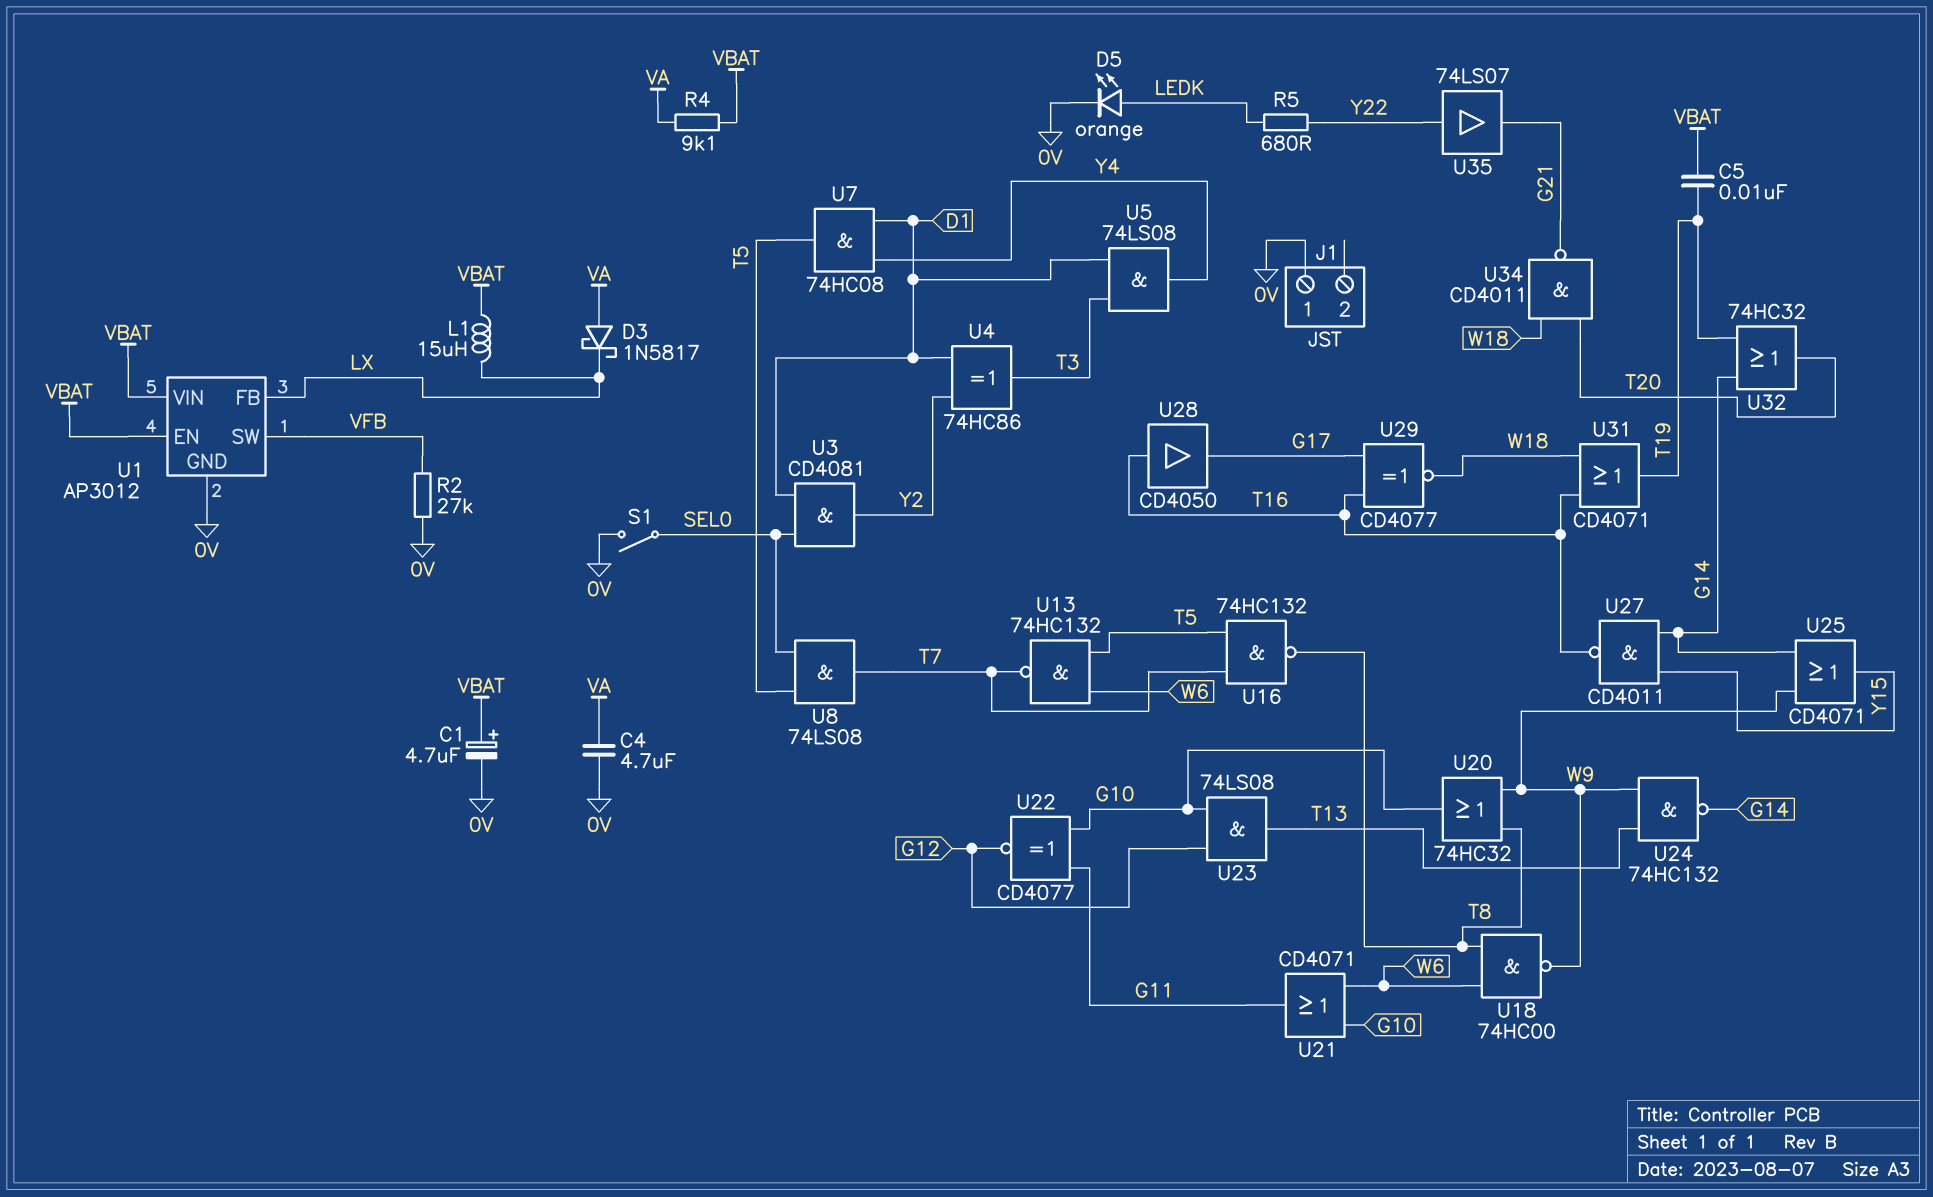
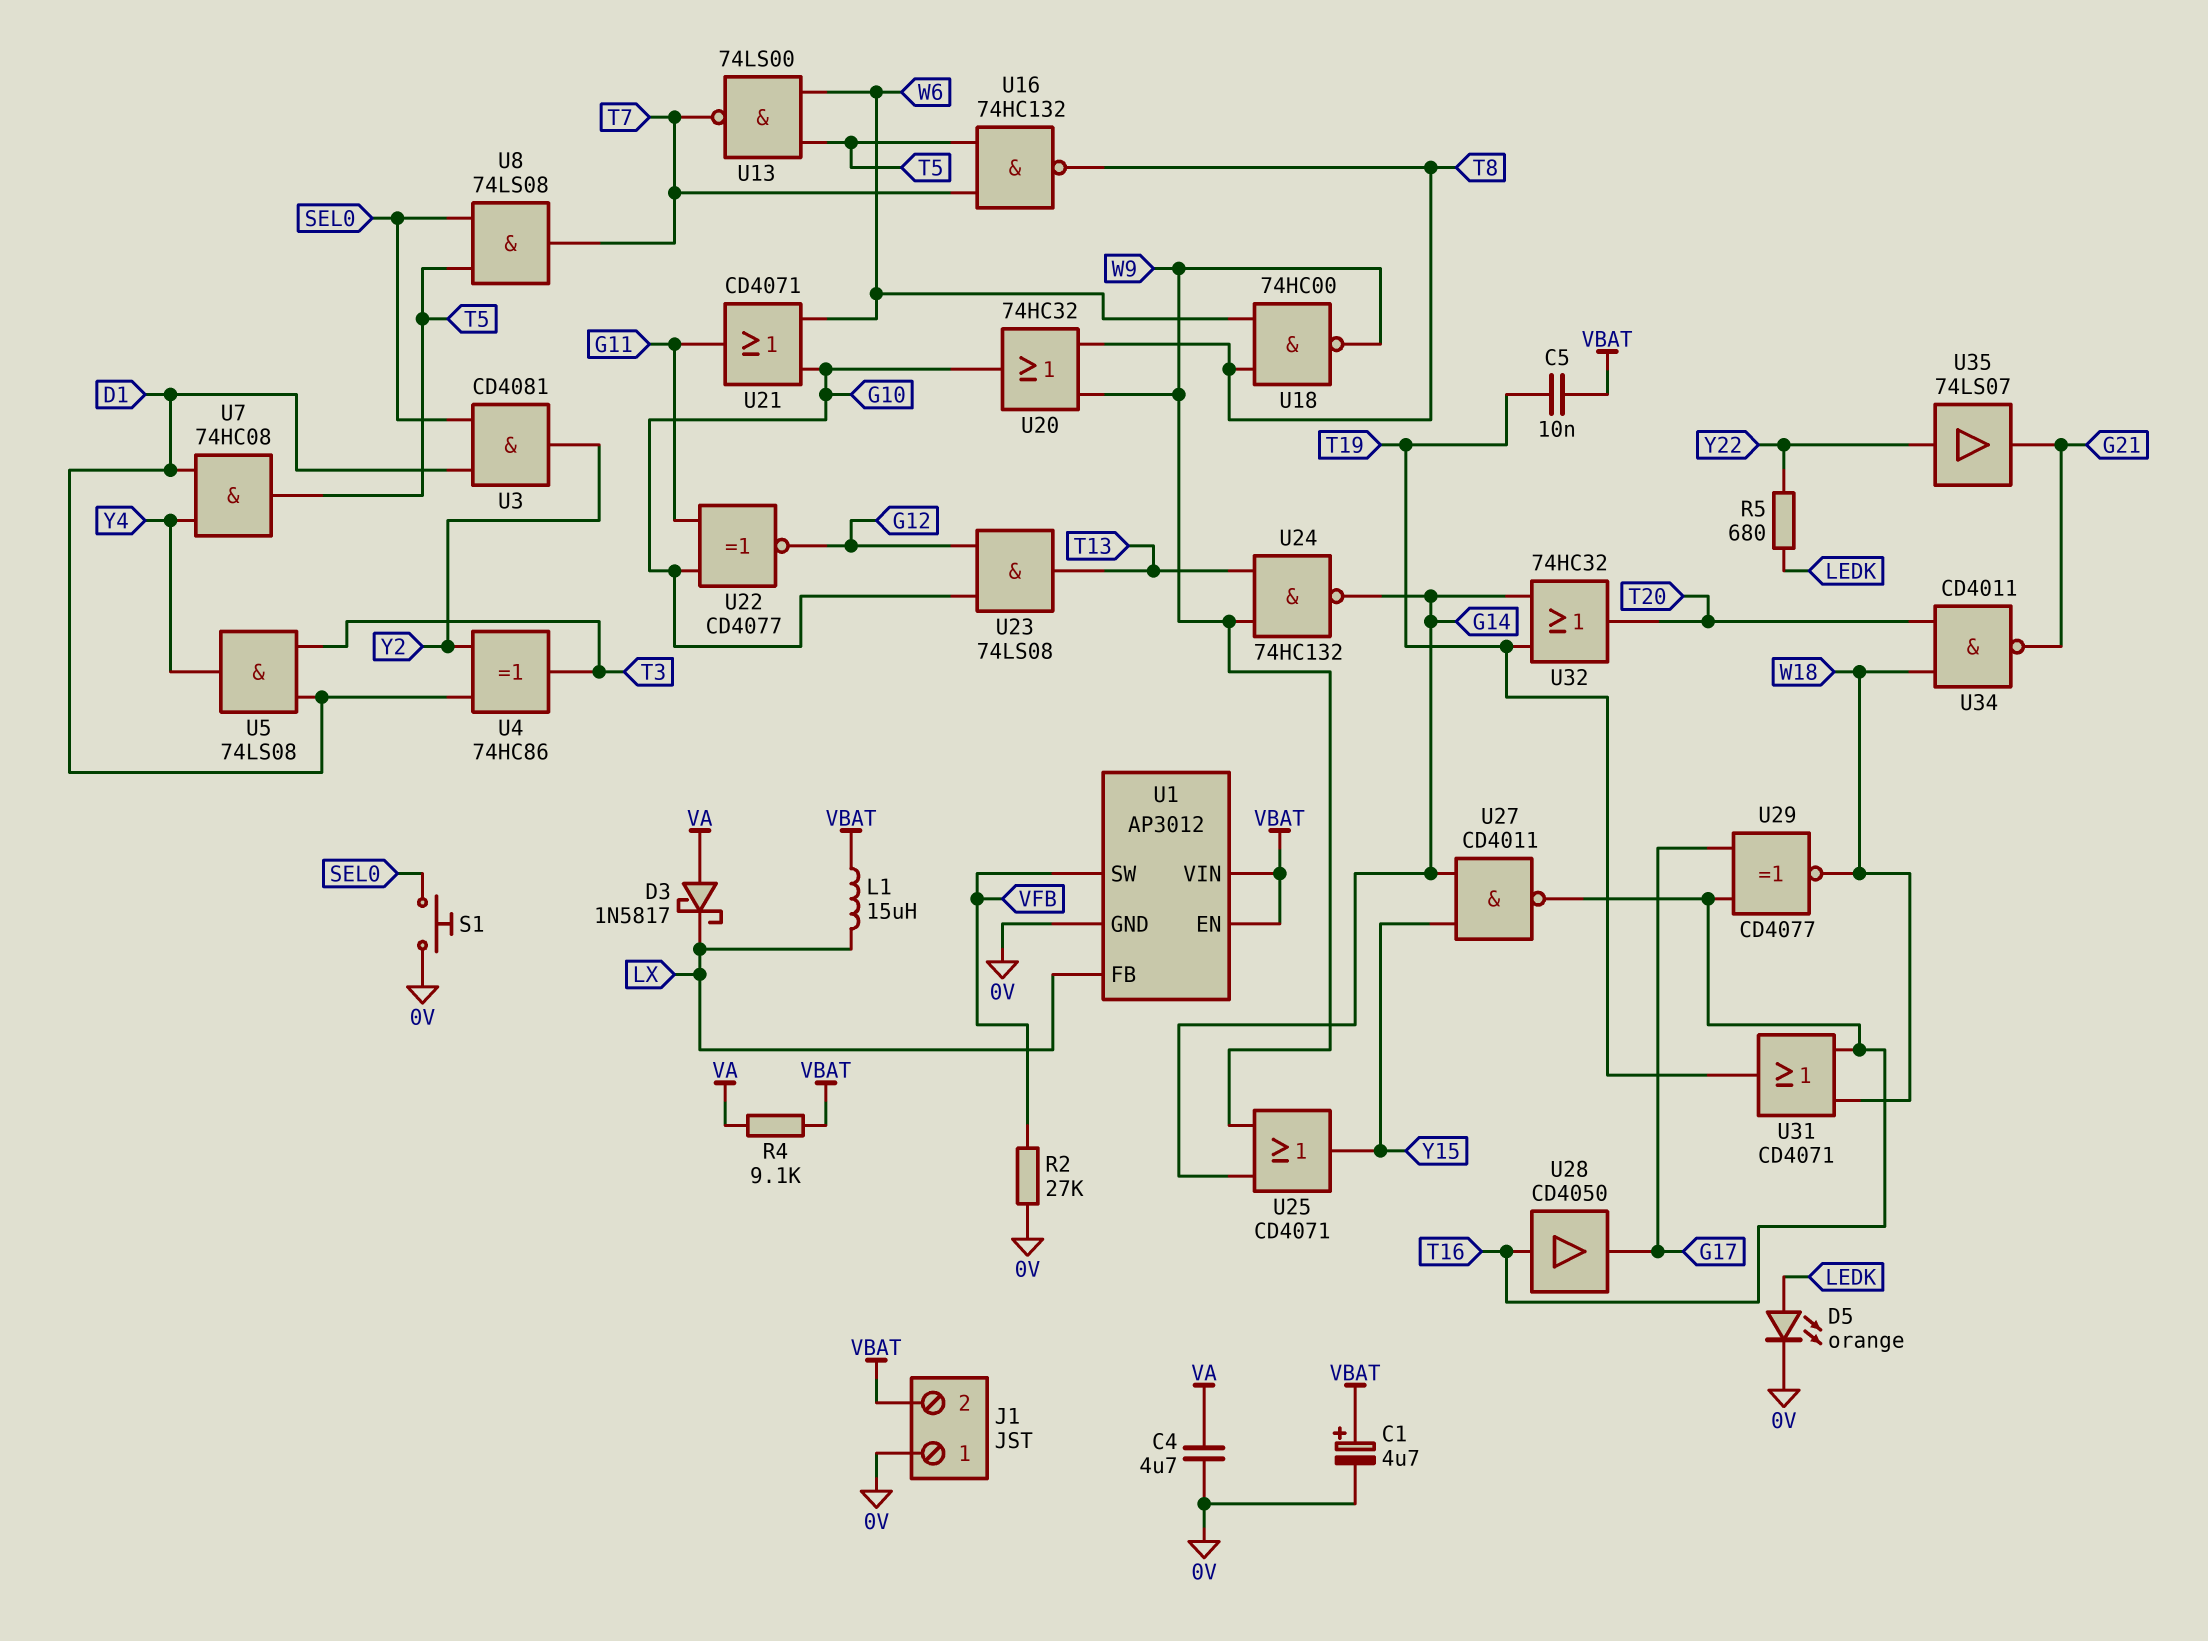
J1 pin 2: none -> VBAT
S1: switch (0V, SEL0) -> button (0V, SEL0)
U13: NAND 74HC132 (in T5, in W6, out T7) -> NAND 74LS00 (in T5, in W6, out T7)

